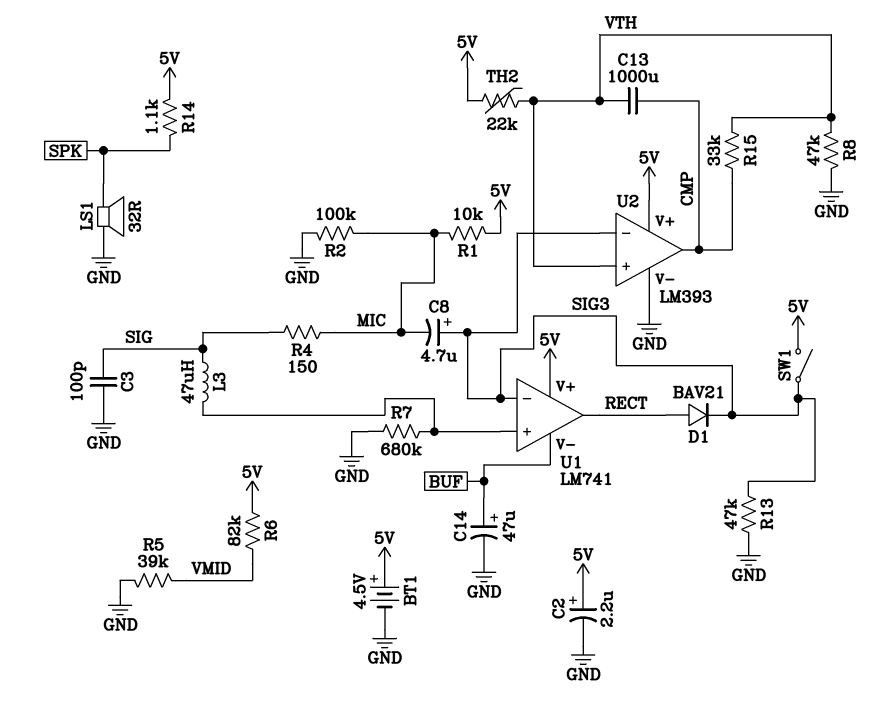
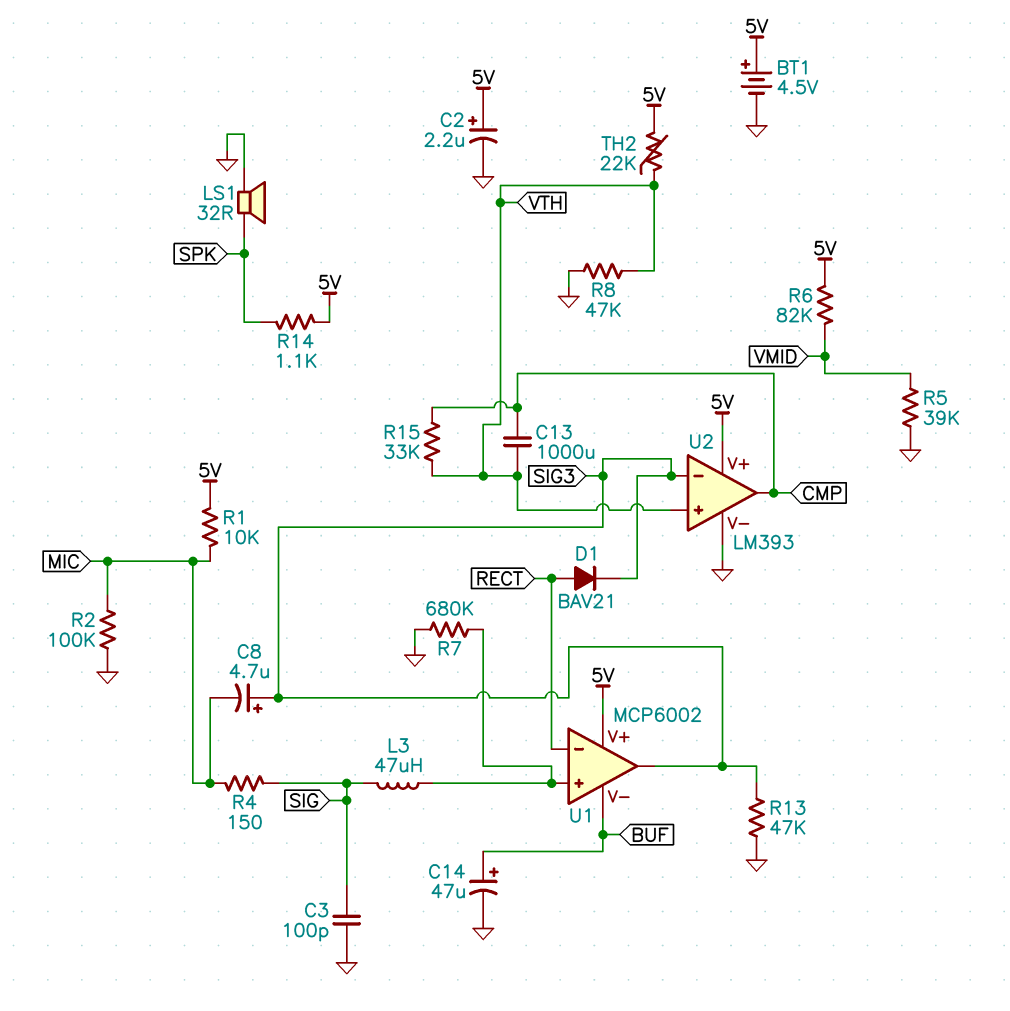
SW1: switch (5V, SIG3) -> none
U1: LM741 -> MCP6002
U1 pin in-: SIG3 -> RECT
U1 pin out: RECT -> SIG3

